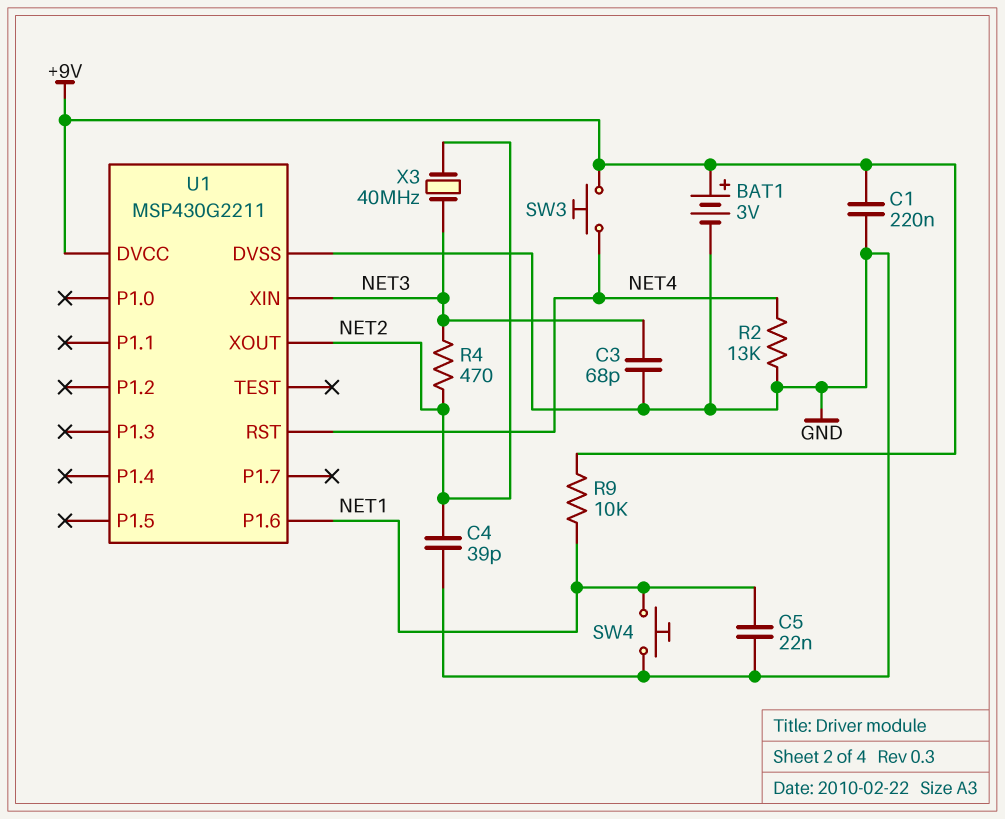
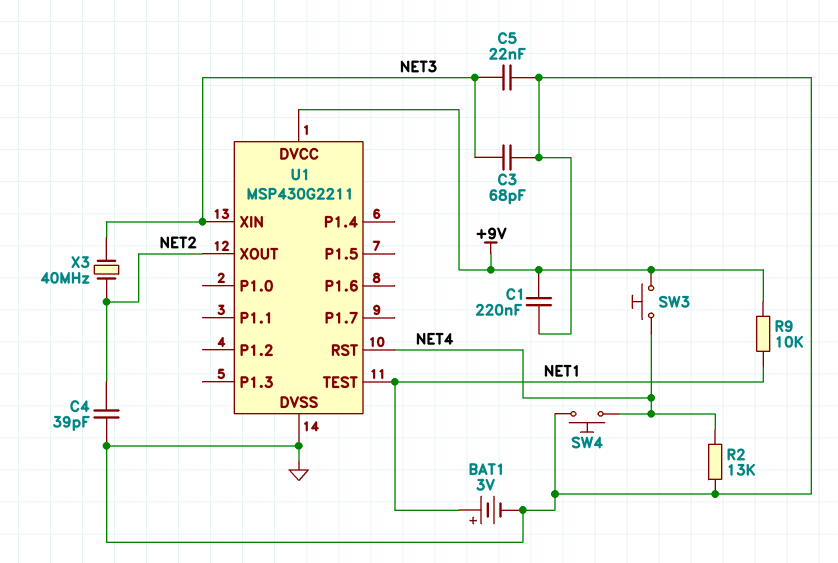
BAT1: 3V (plus +9V, minus GND) -> 3V (plus NET1, minus GND)
C5: 22nF (GND, NET1) -> 22nF (GND, NET3)
R4: 470 (NET2, NET3) -> none
SW4: button (GND, NET1) -> button (GND, NET4)
U1 pin P1.6: NET1 -> none
U1 pin TEST: none -> NET1

